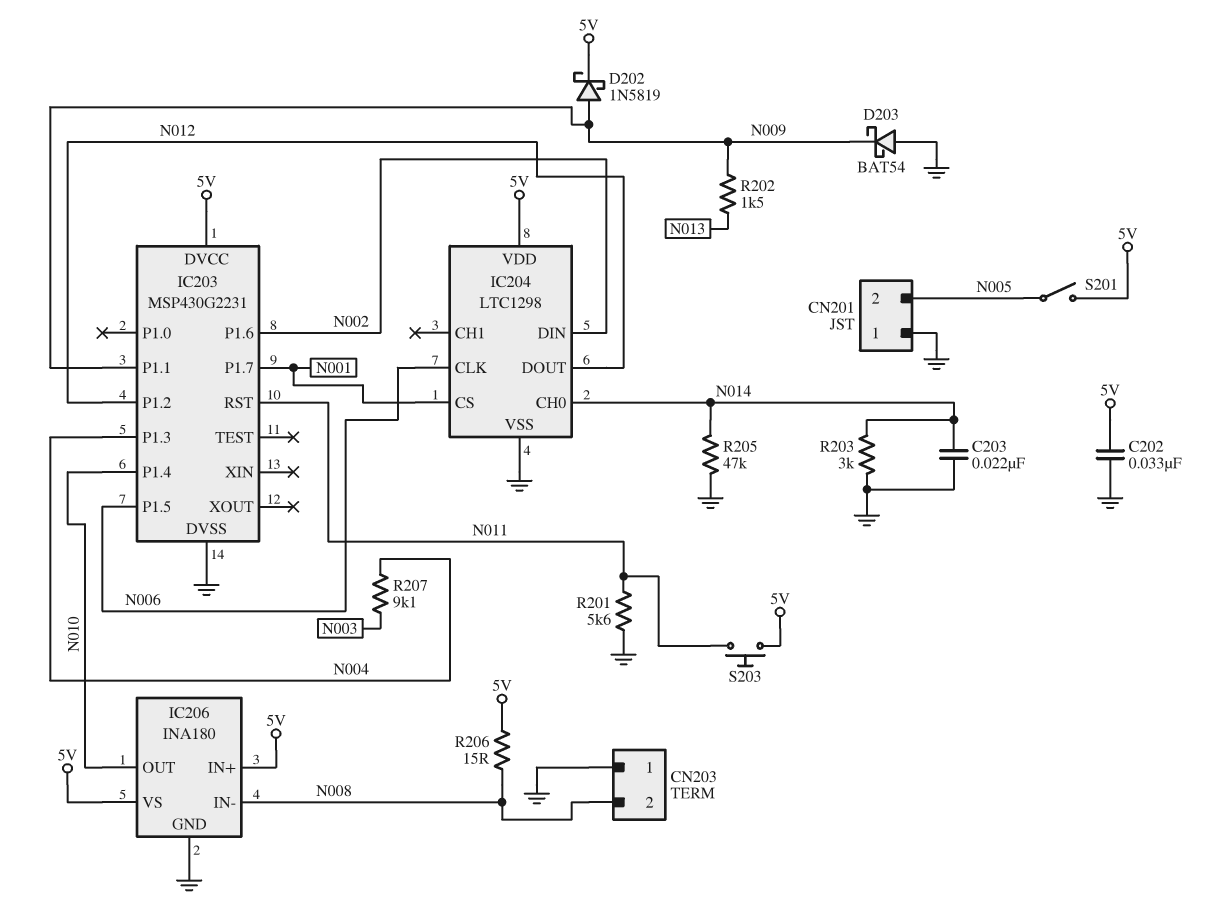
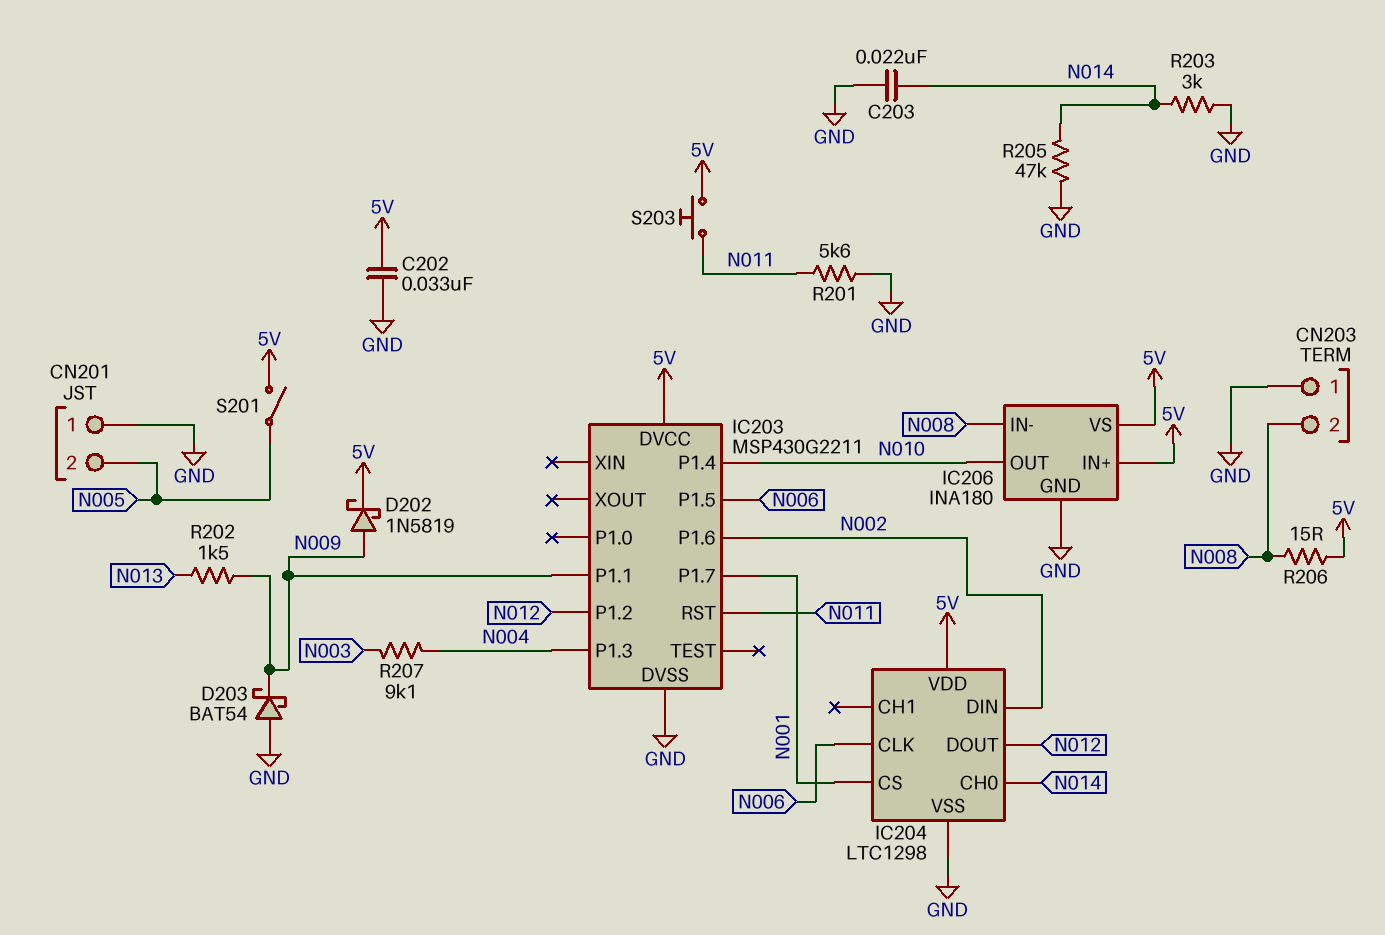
IC203: MSP430G2231 -> MSP430G2211

